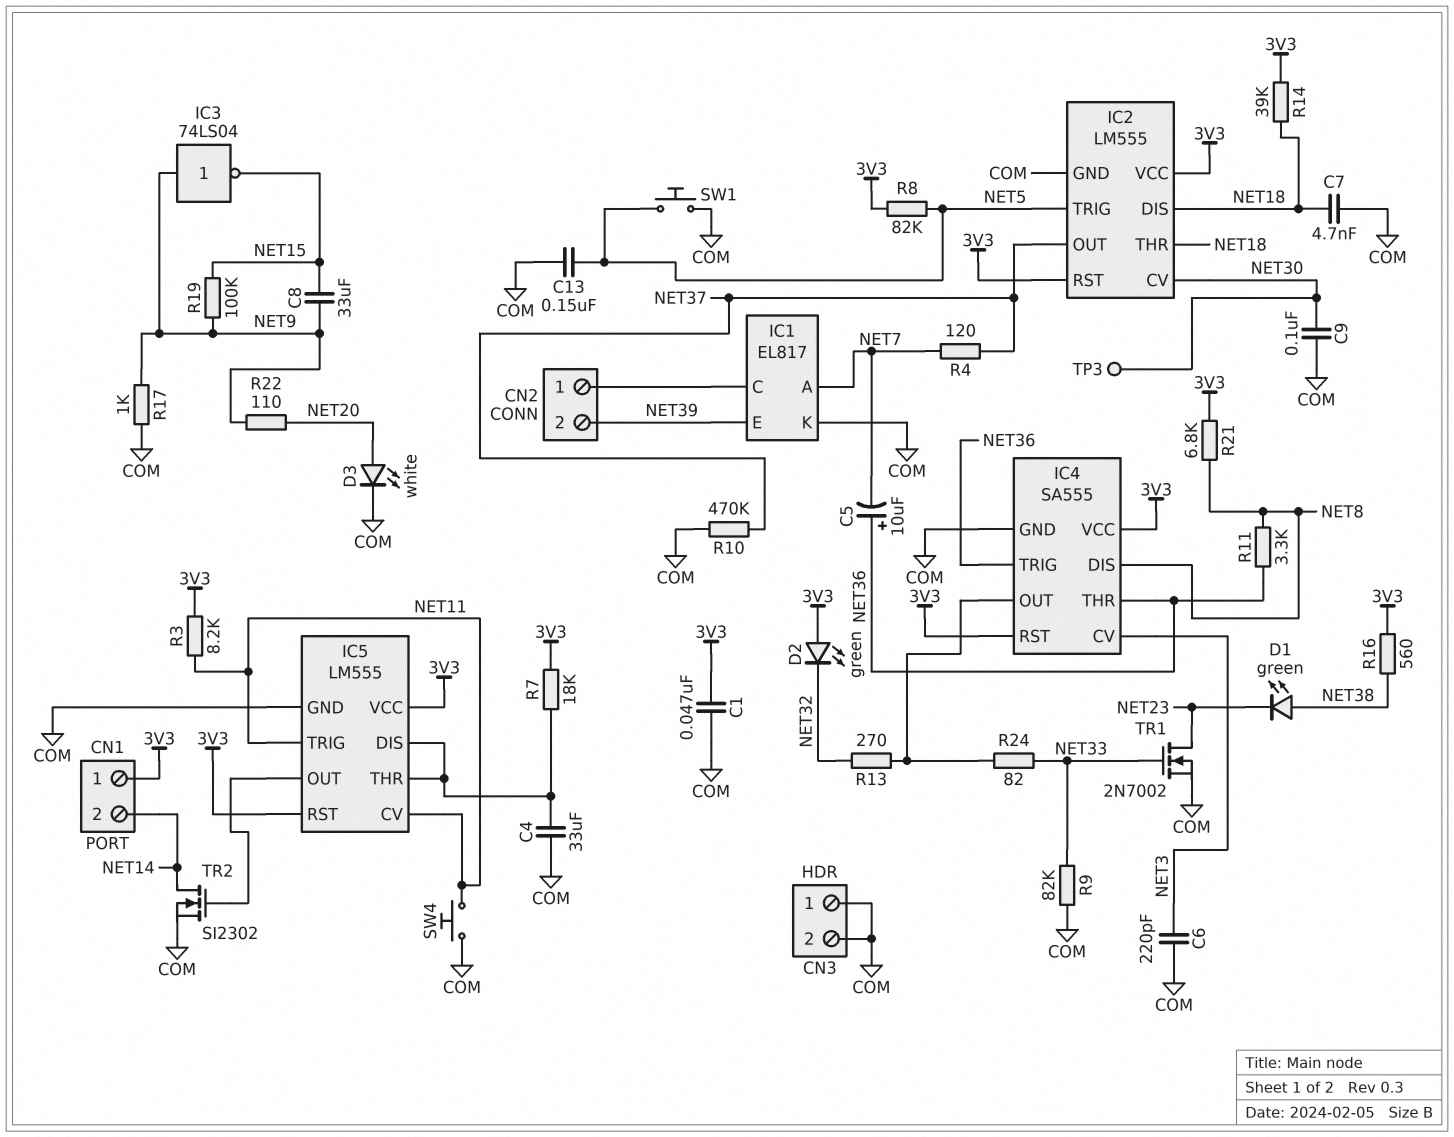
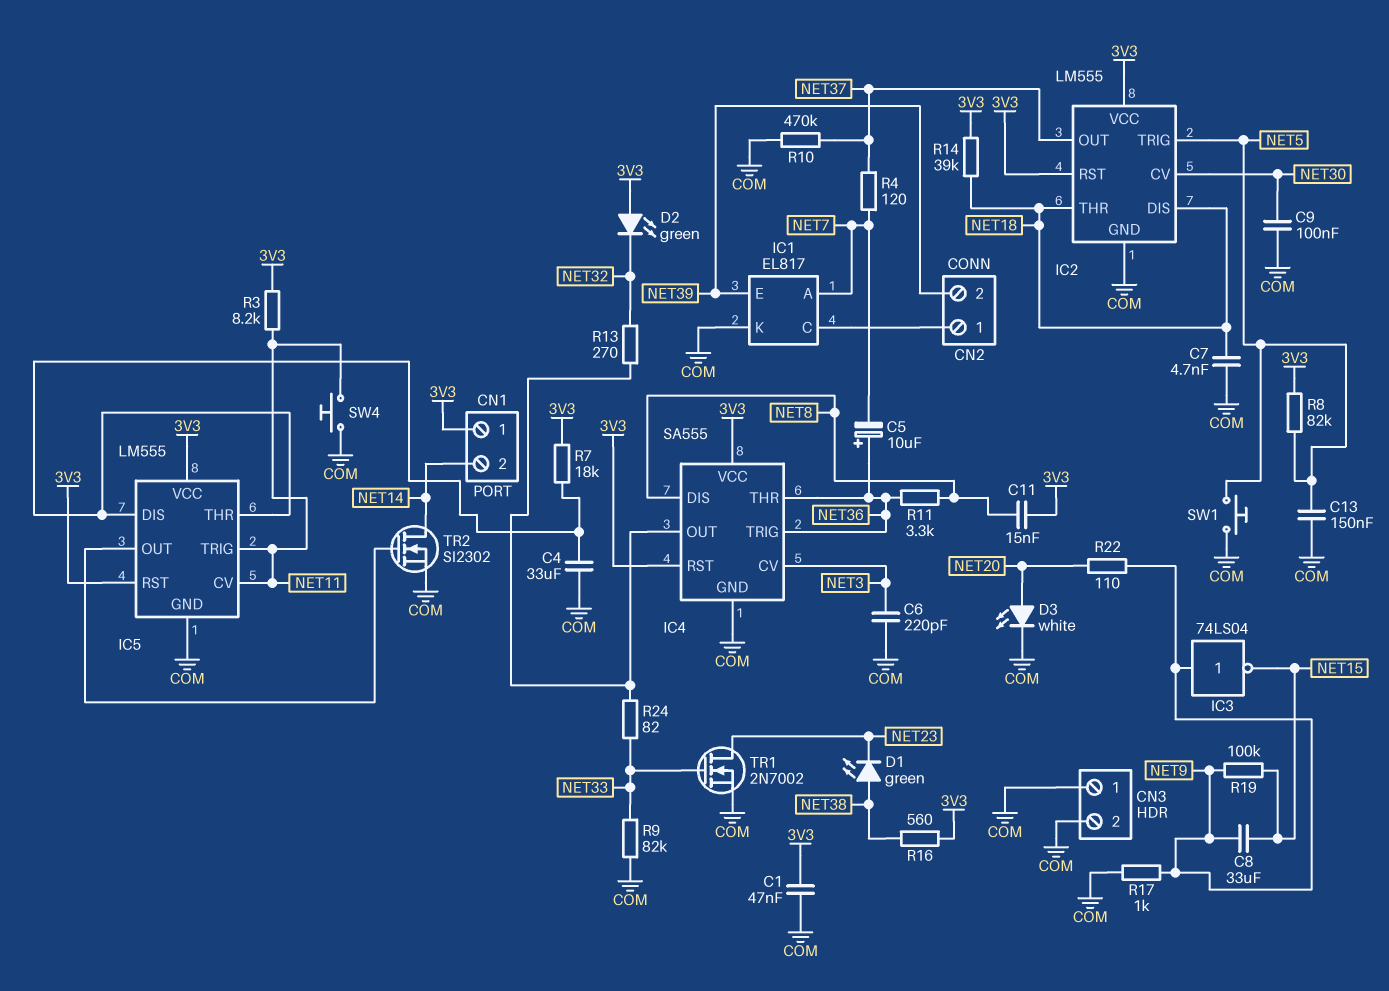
C11: none -> 15nF (3V3, NET8)
R21: 6.8k (3V3, NET8) -> none
TP3: test point (NET30) -> none

